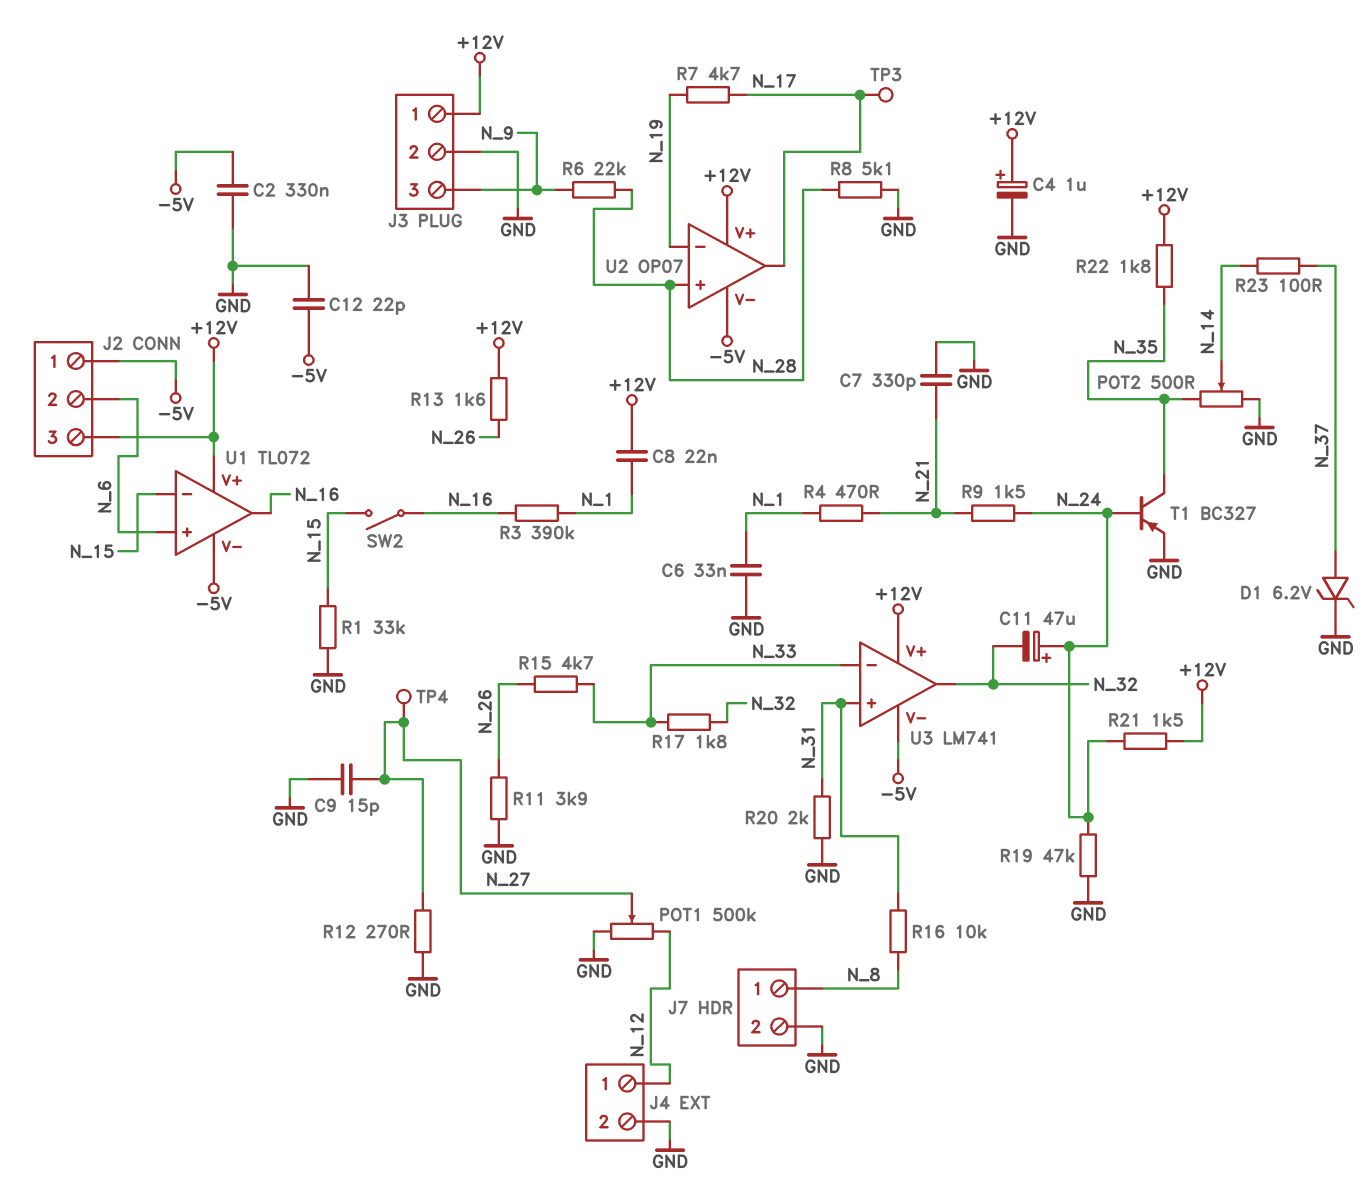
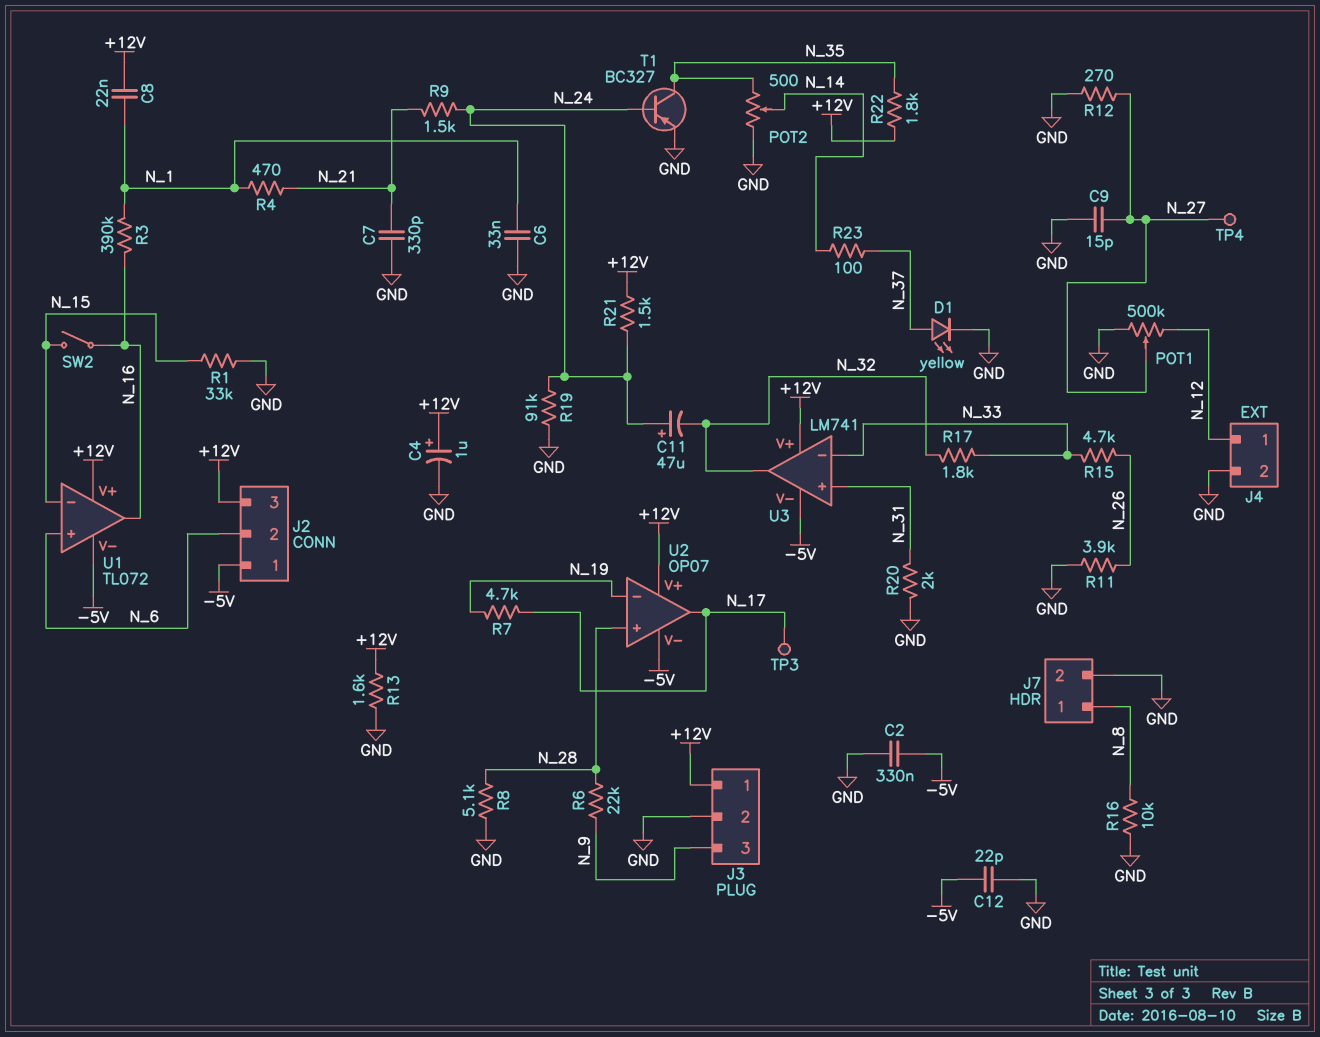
D1: zener 6.2V (A N_37, K GND) -> LED yellow (A N_37, K GND)
R13: 1.6k (+12V, N_26) -> 1.6k (+12V, GND)
R16: 10k (N_8, N_31) -> 10k (GND, N_8)
R19: 47k (GND, N_24) -> 91k (GND, N_24)

